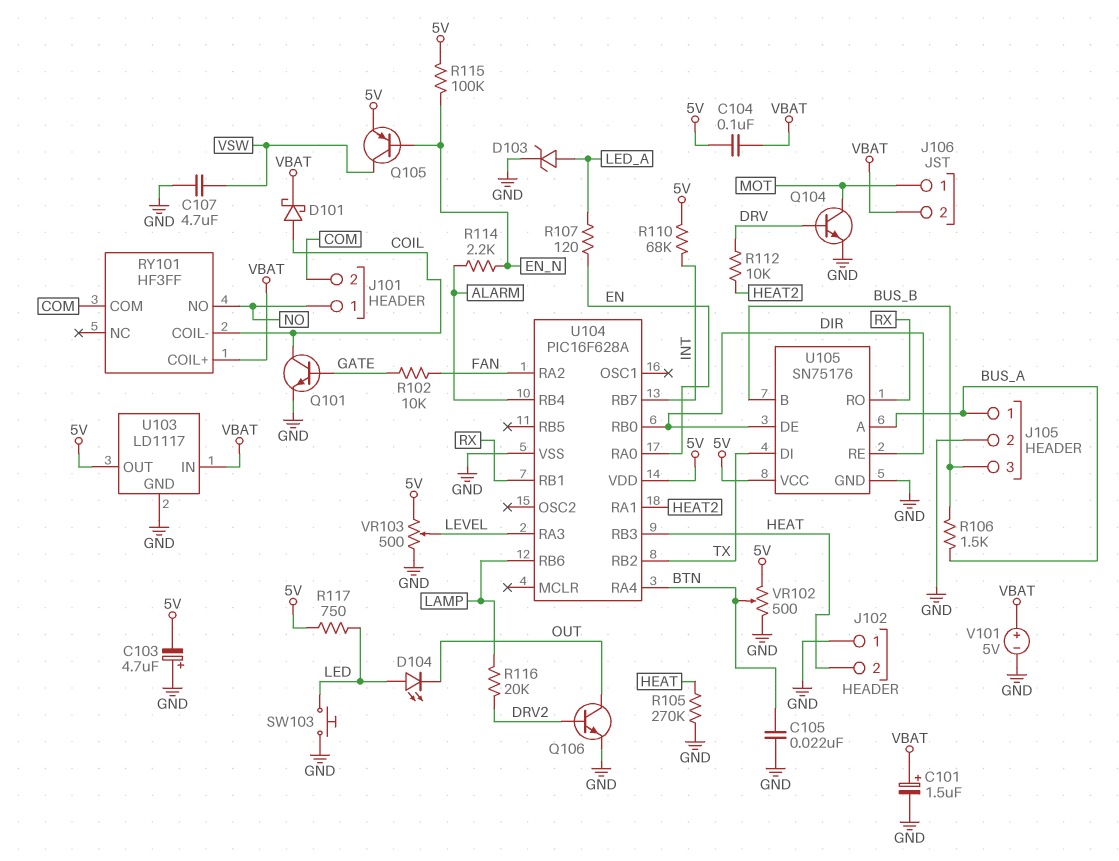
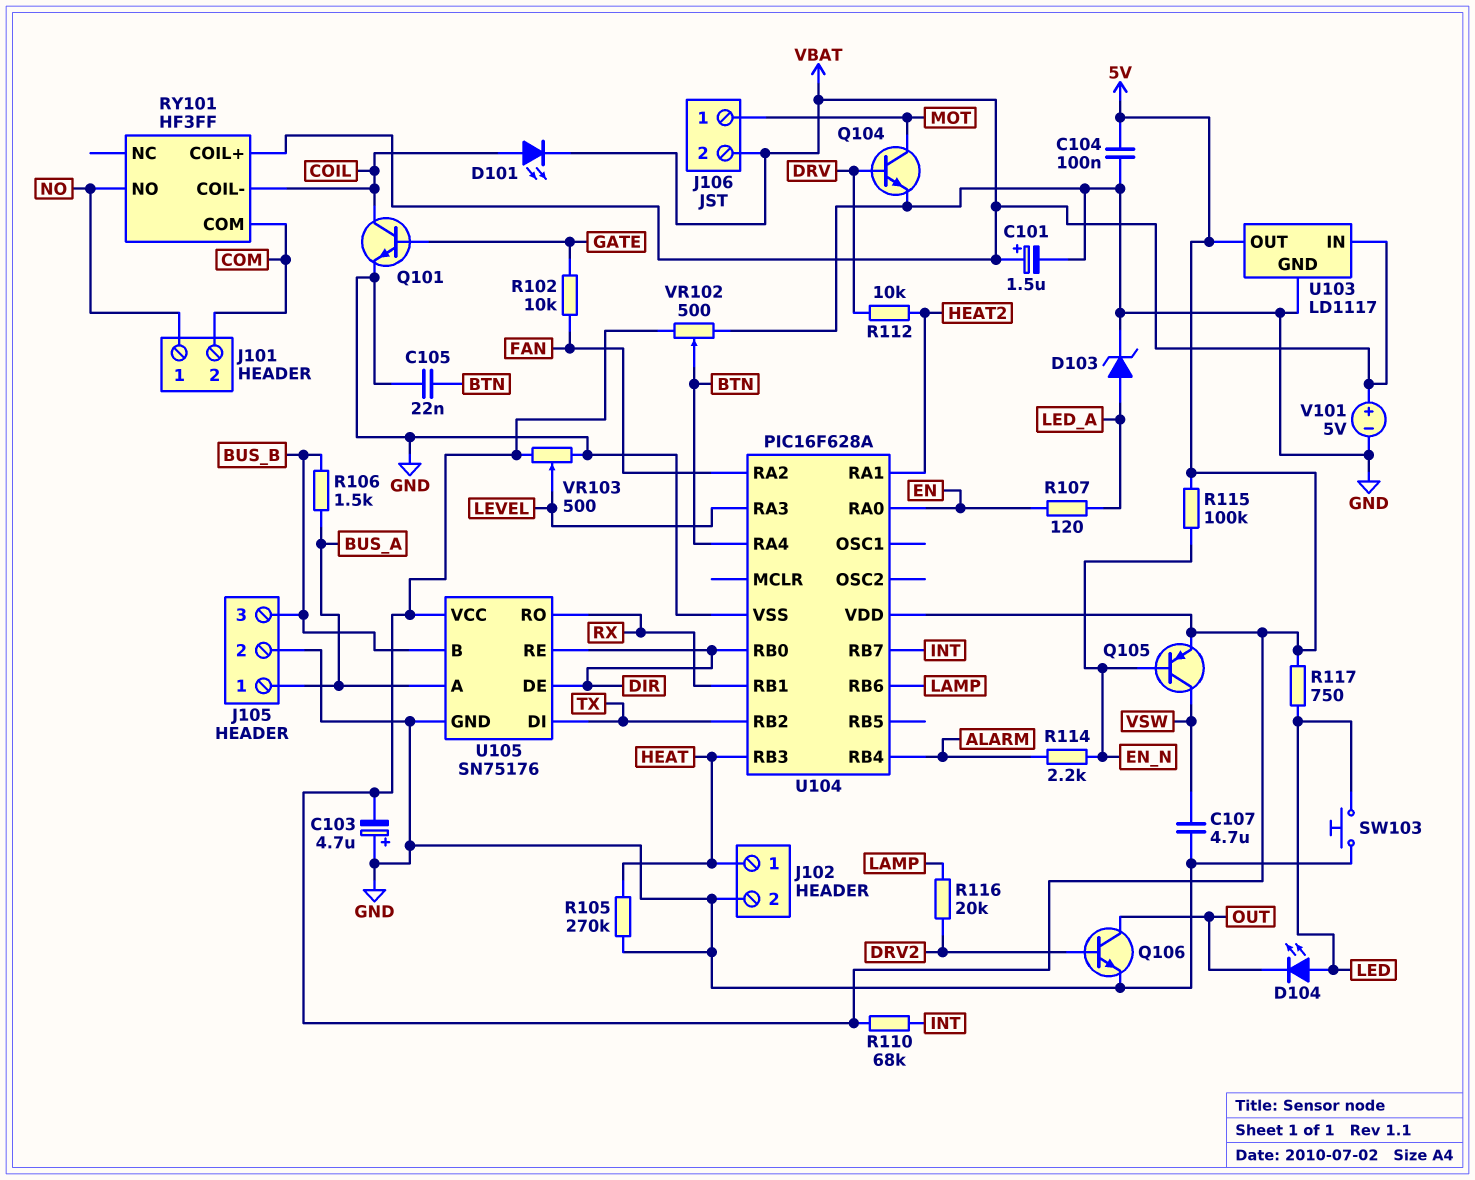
C104: 100nF (5V, VBAT) -> 100nF (5V, GND)
D101: schottky (A COIL, K VBAT) -> LED (A COIL, K VBAT)
J102 pin 1: GND -> HEAT
J102 pin 2: HEAT -> GND

